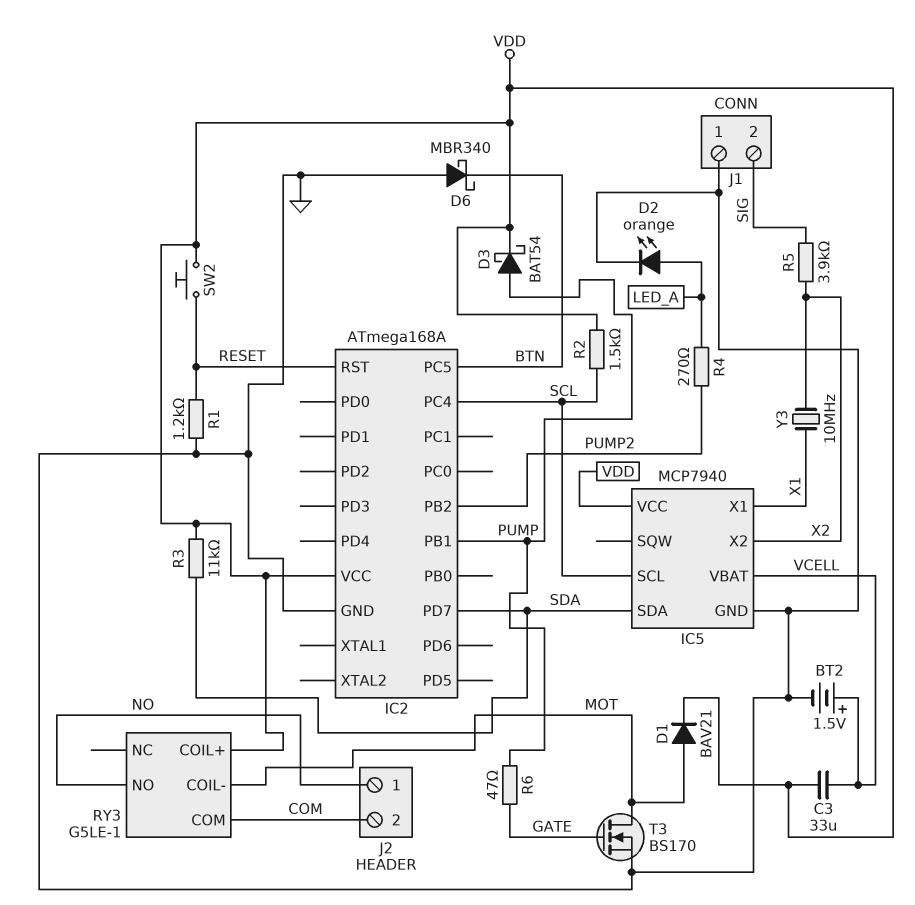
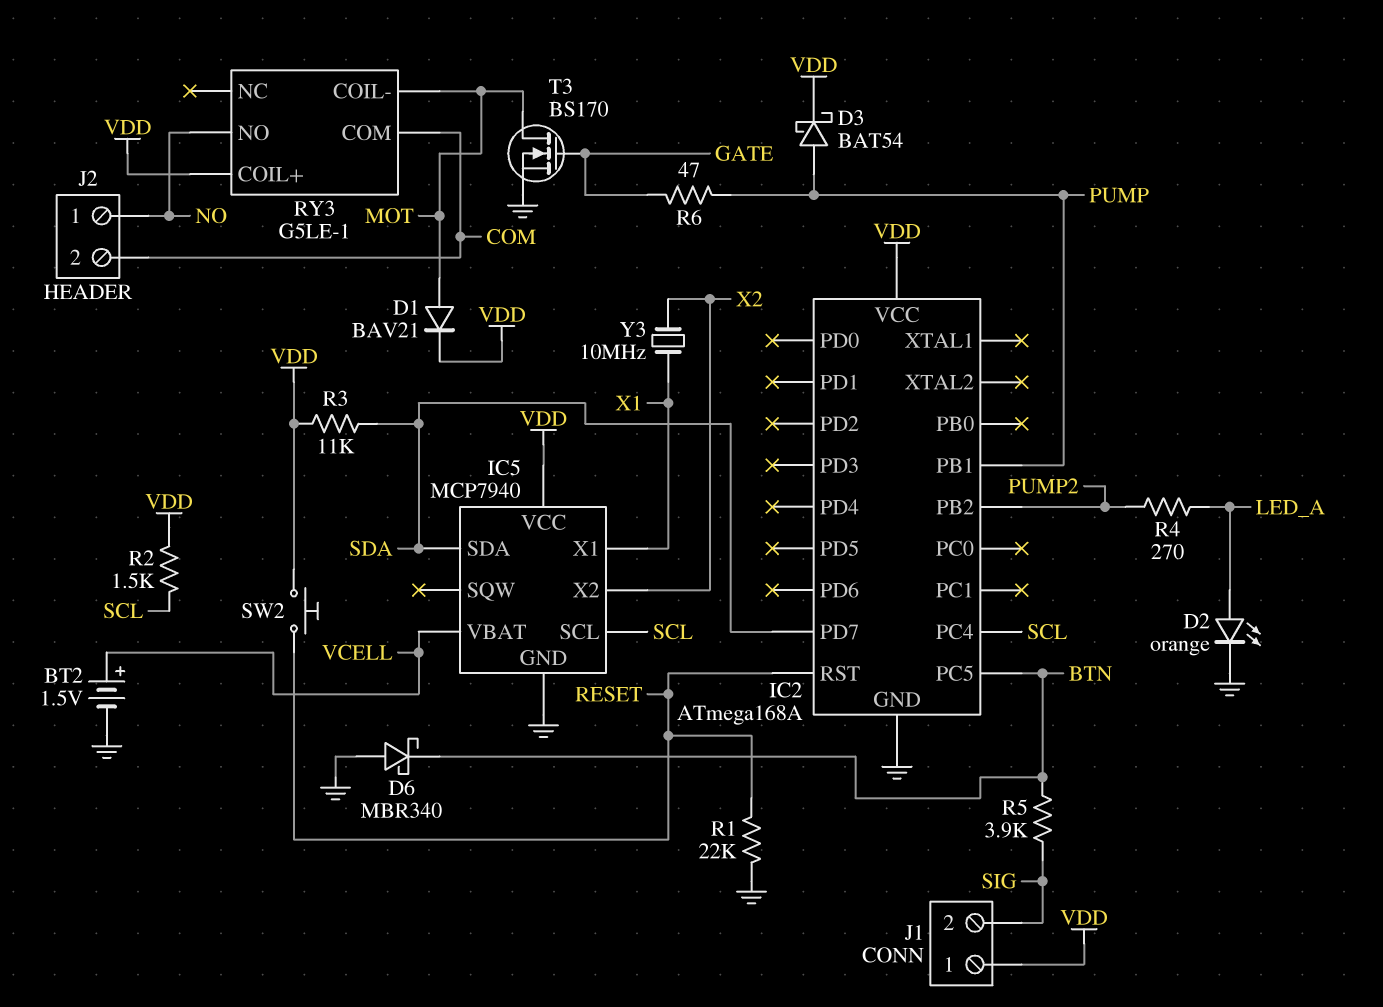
C3: 33uF (VCELL, VDD) -> none
J1 pin 1: GND -> VDD
R1: 1.2k (GND, RESET) -> 22k (GND, RESET)
R5: 3.9k (SIG, X2) -> 3.9k (BTN, SIG)

